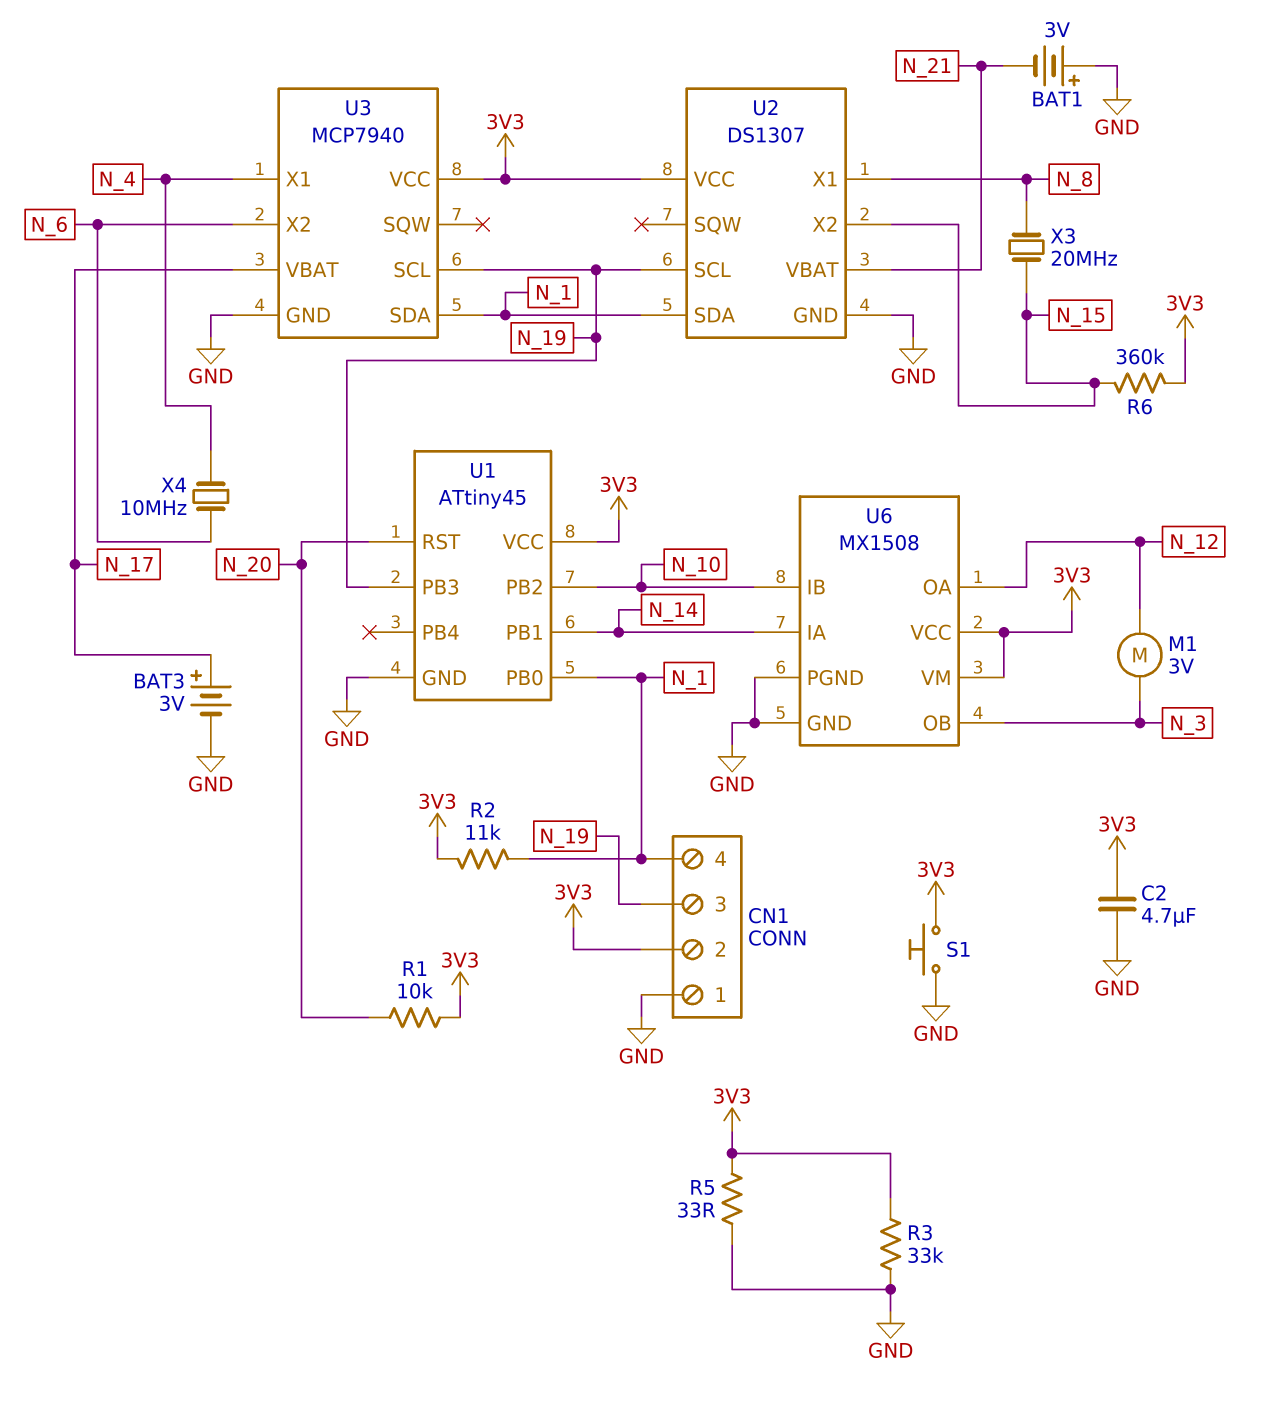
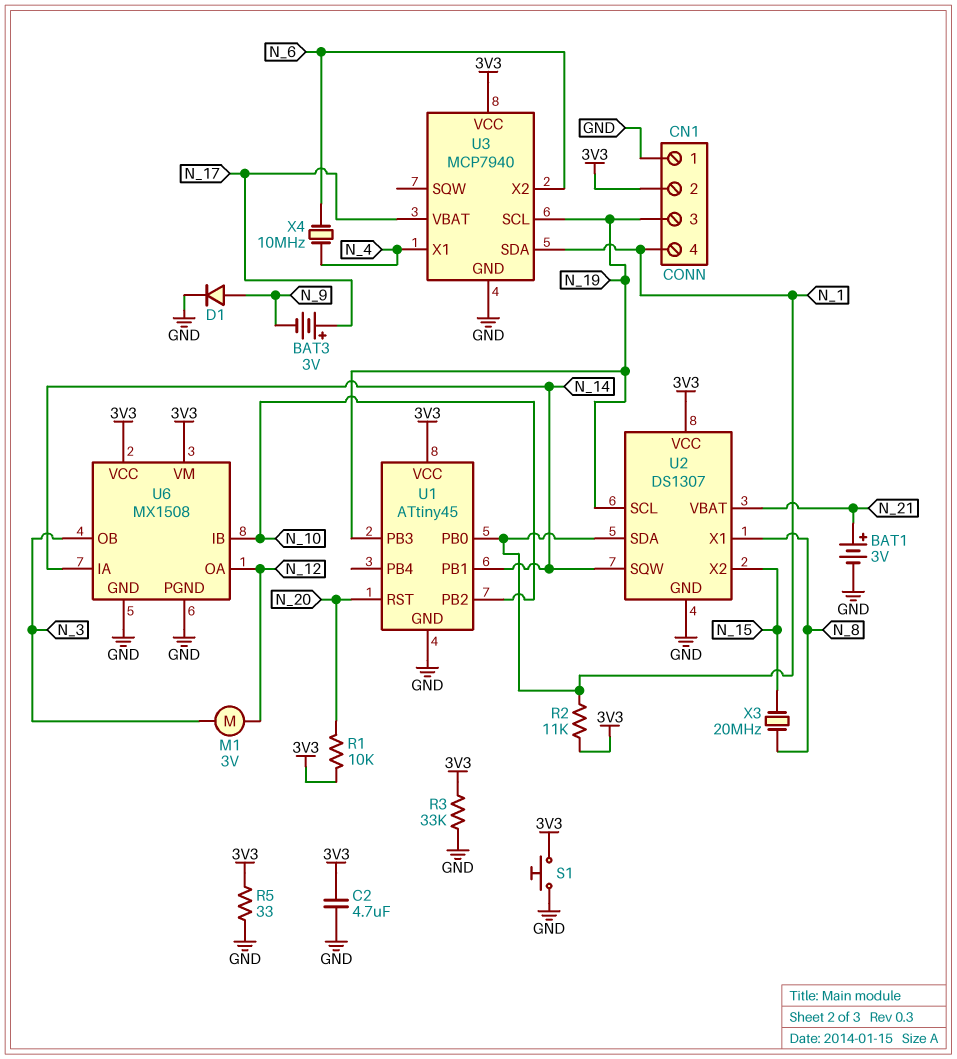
BAT1: 3V (plus GND, minus N_21) -> 3V (plus N_21, minus GND)
BAT3: 3V (plus N_17, minus GND) -> 3V (plus N_17, minus N_9)
D1: none -> diode (A N_9, K GND)
R6: 360k (3V3, N_15) -> none
U2 pin SQW: none -> N_14

